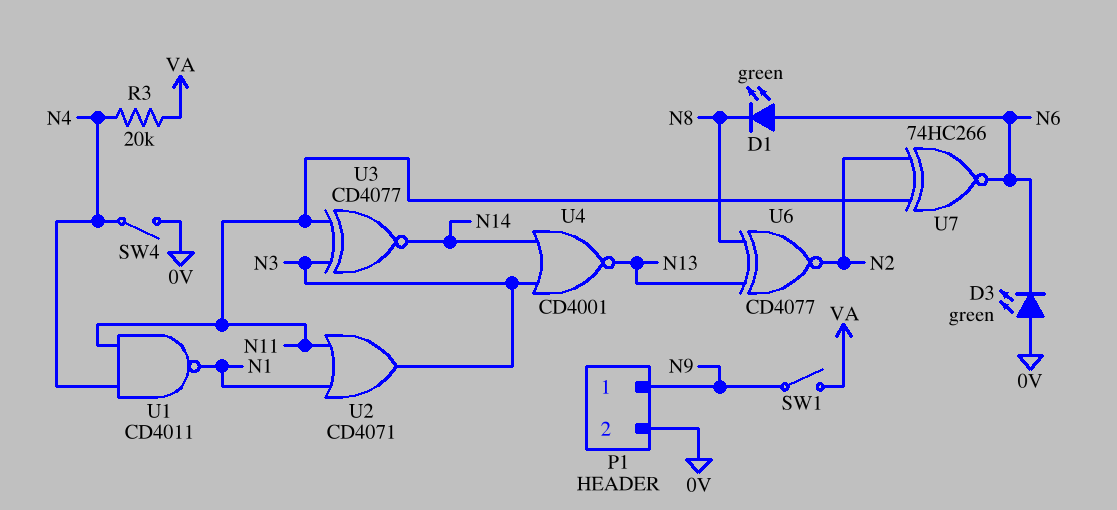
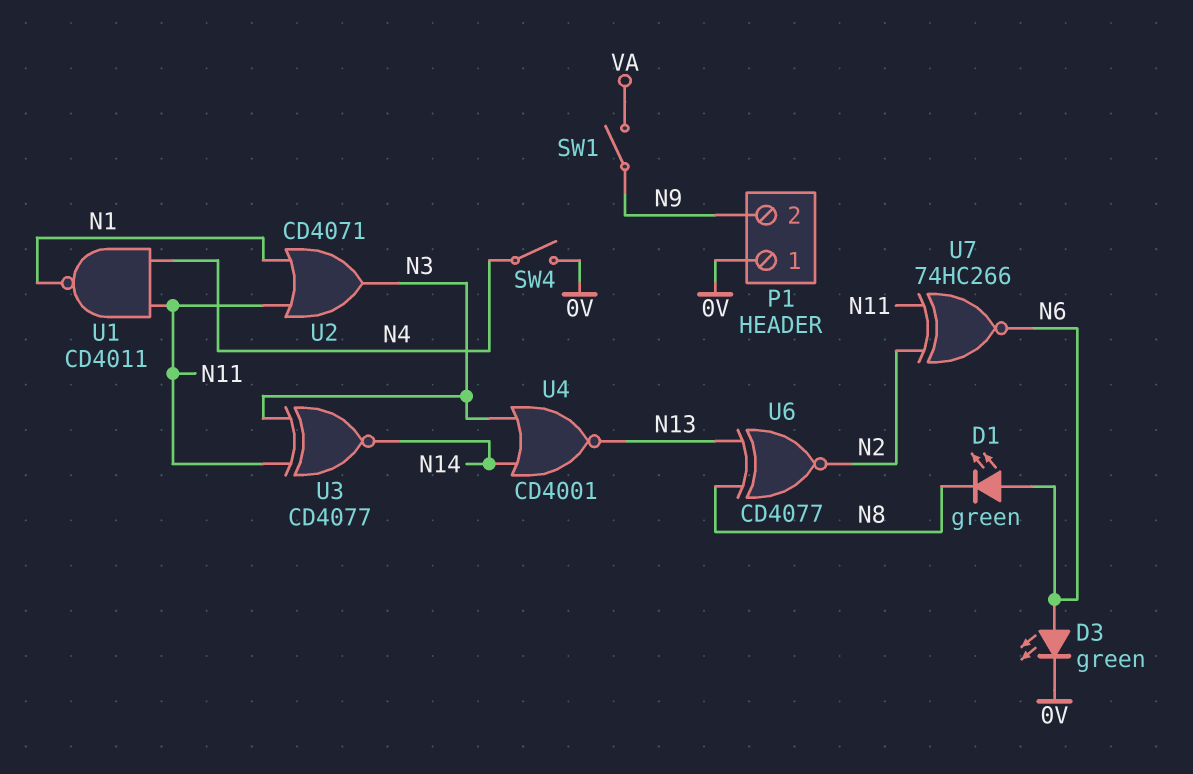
D3: LED green (A 0V, K N6) -> LED green (A N6, K 0V)
P1 pin 1: N9 -> 0V
P1 pin 2: 0V -> N9
R3: 20k (N4, VA) -> none

